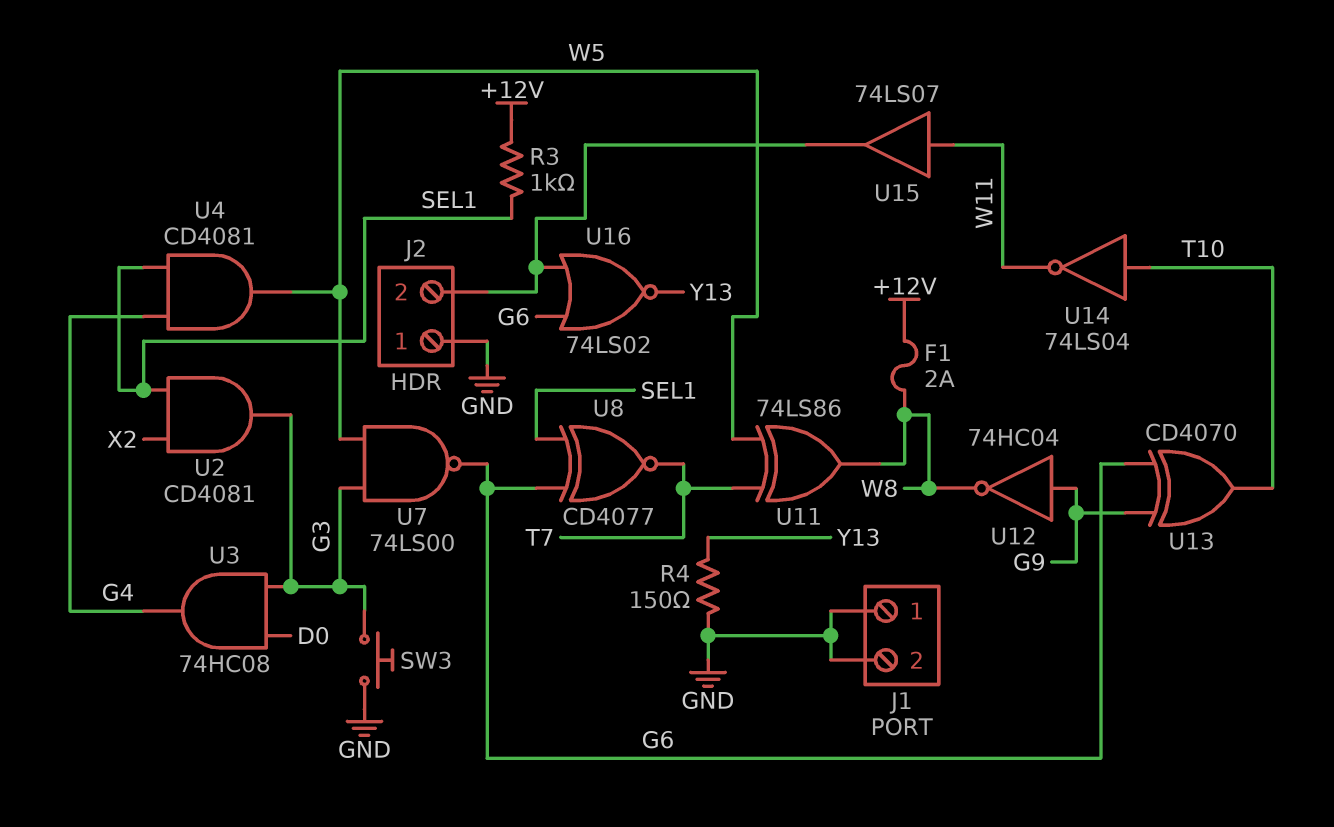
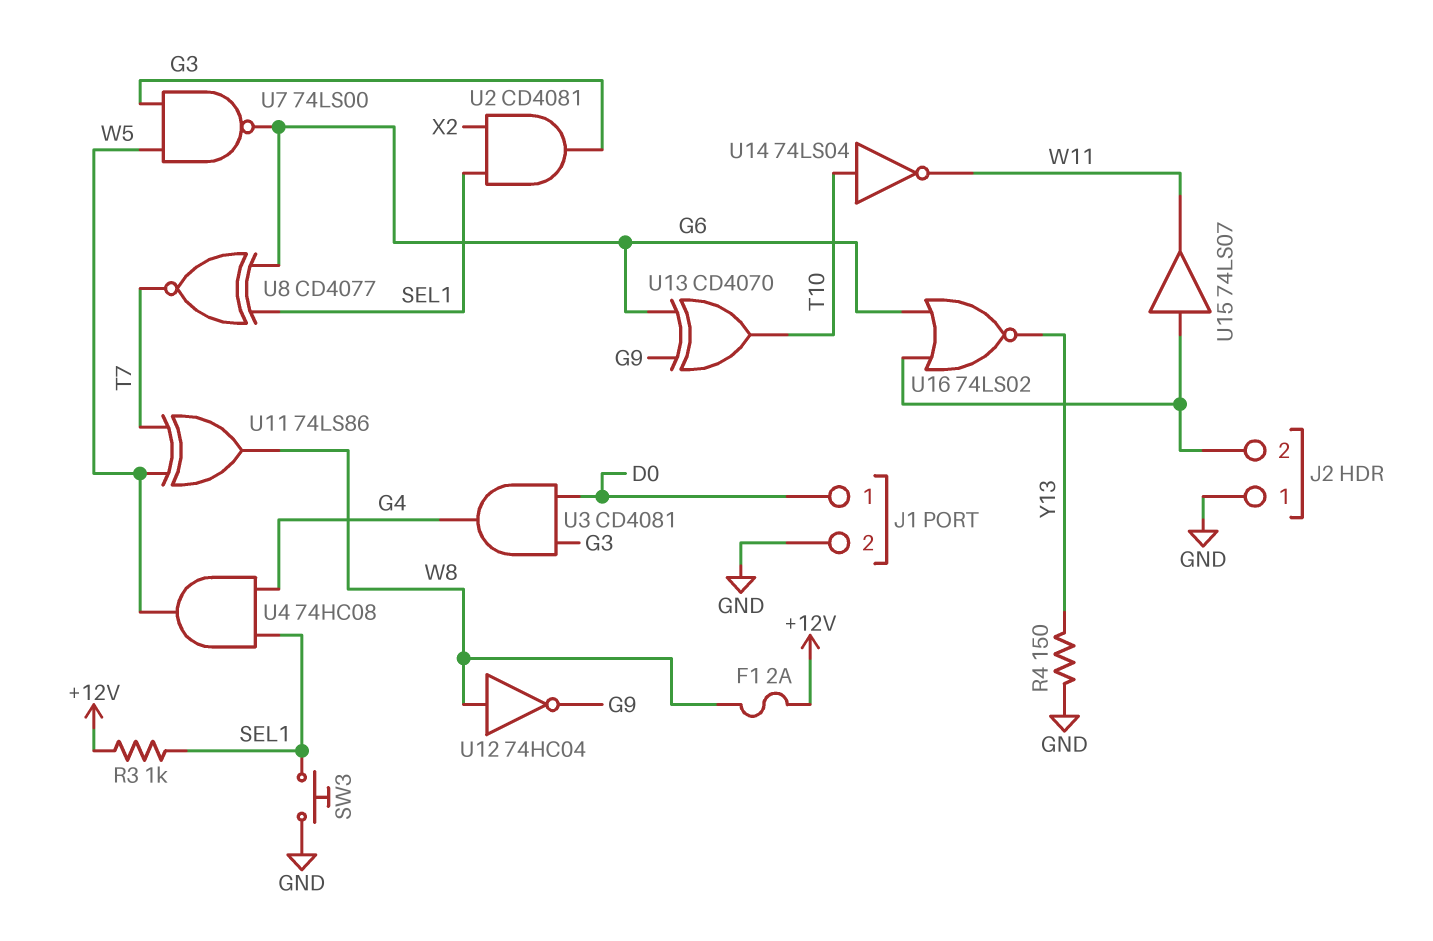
J1 pin 1: GND -> D0
SW3: button (G3, GND) -> button (GND, SEL1)
U3: AND 74HC08 (in D0, in G3, out G4) -> AND CD4081 (in D0, in G3, out G4)
U4: AND CD4081 (in G4, in SEL1, out W5) -> AND 74HC08 (in G4, in SEL1, out W5)
U12: NOT 74HC04 (in G9, out W8) -> NOT 74HC04 (in W8, out G9)
U15: buffer 74LS07 (in W11, out J2/2) -> buffer 74LS07 (in J2/2, out W11)

